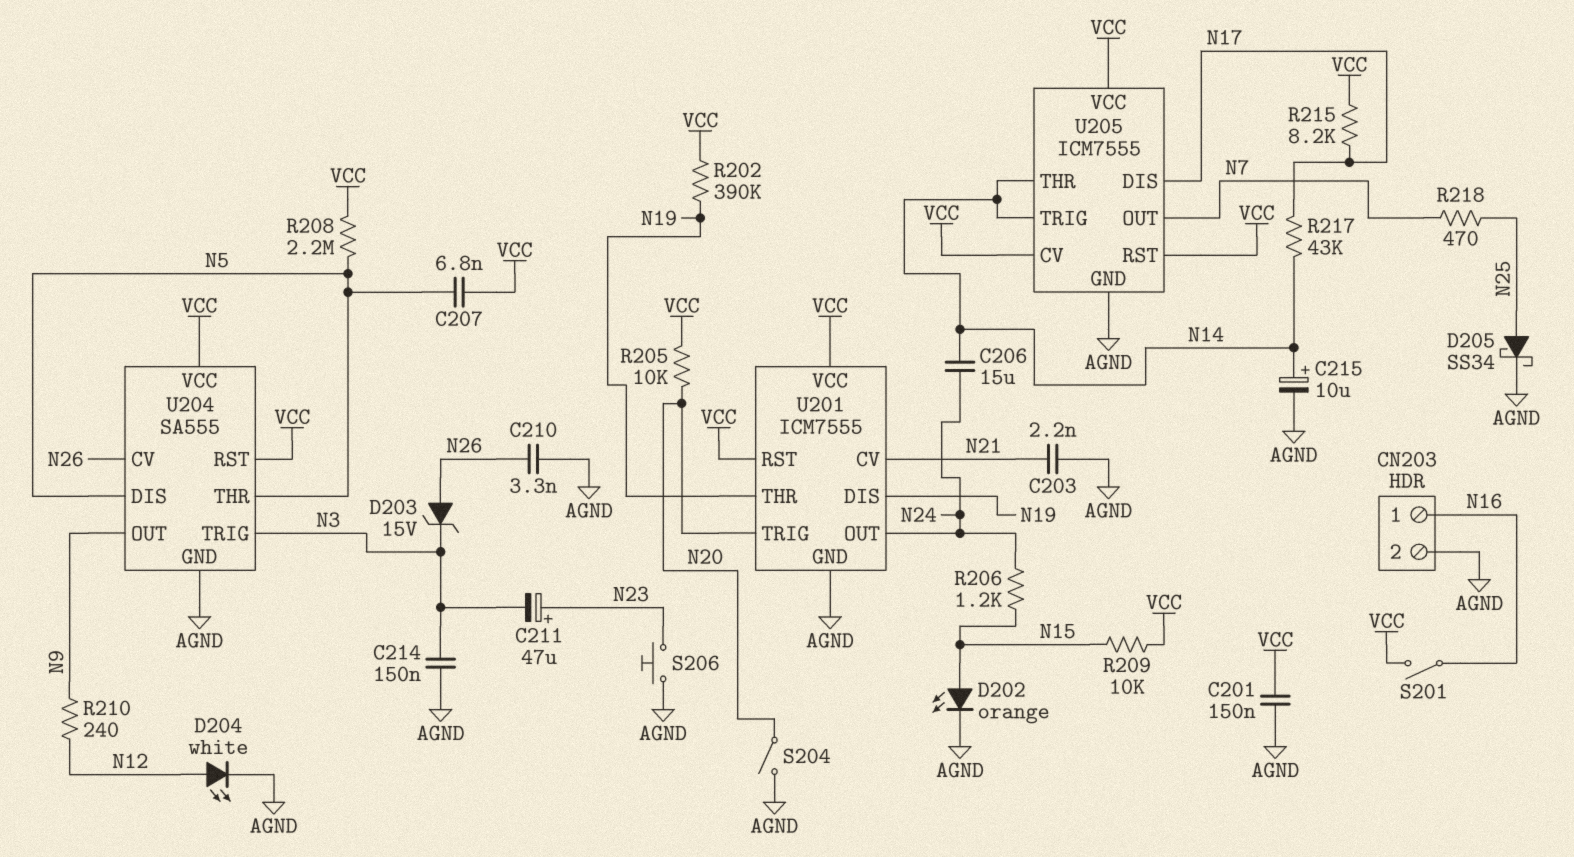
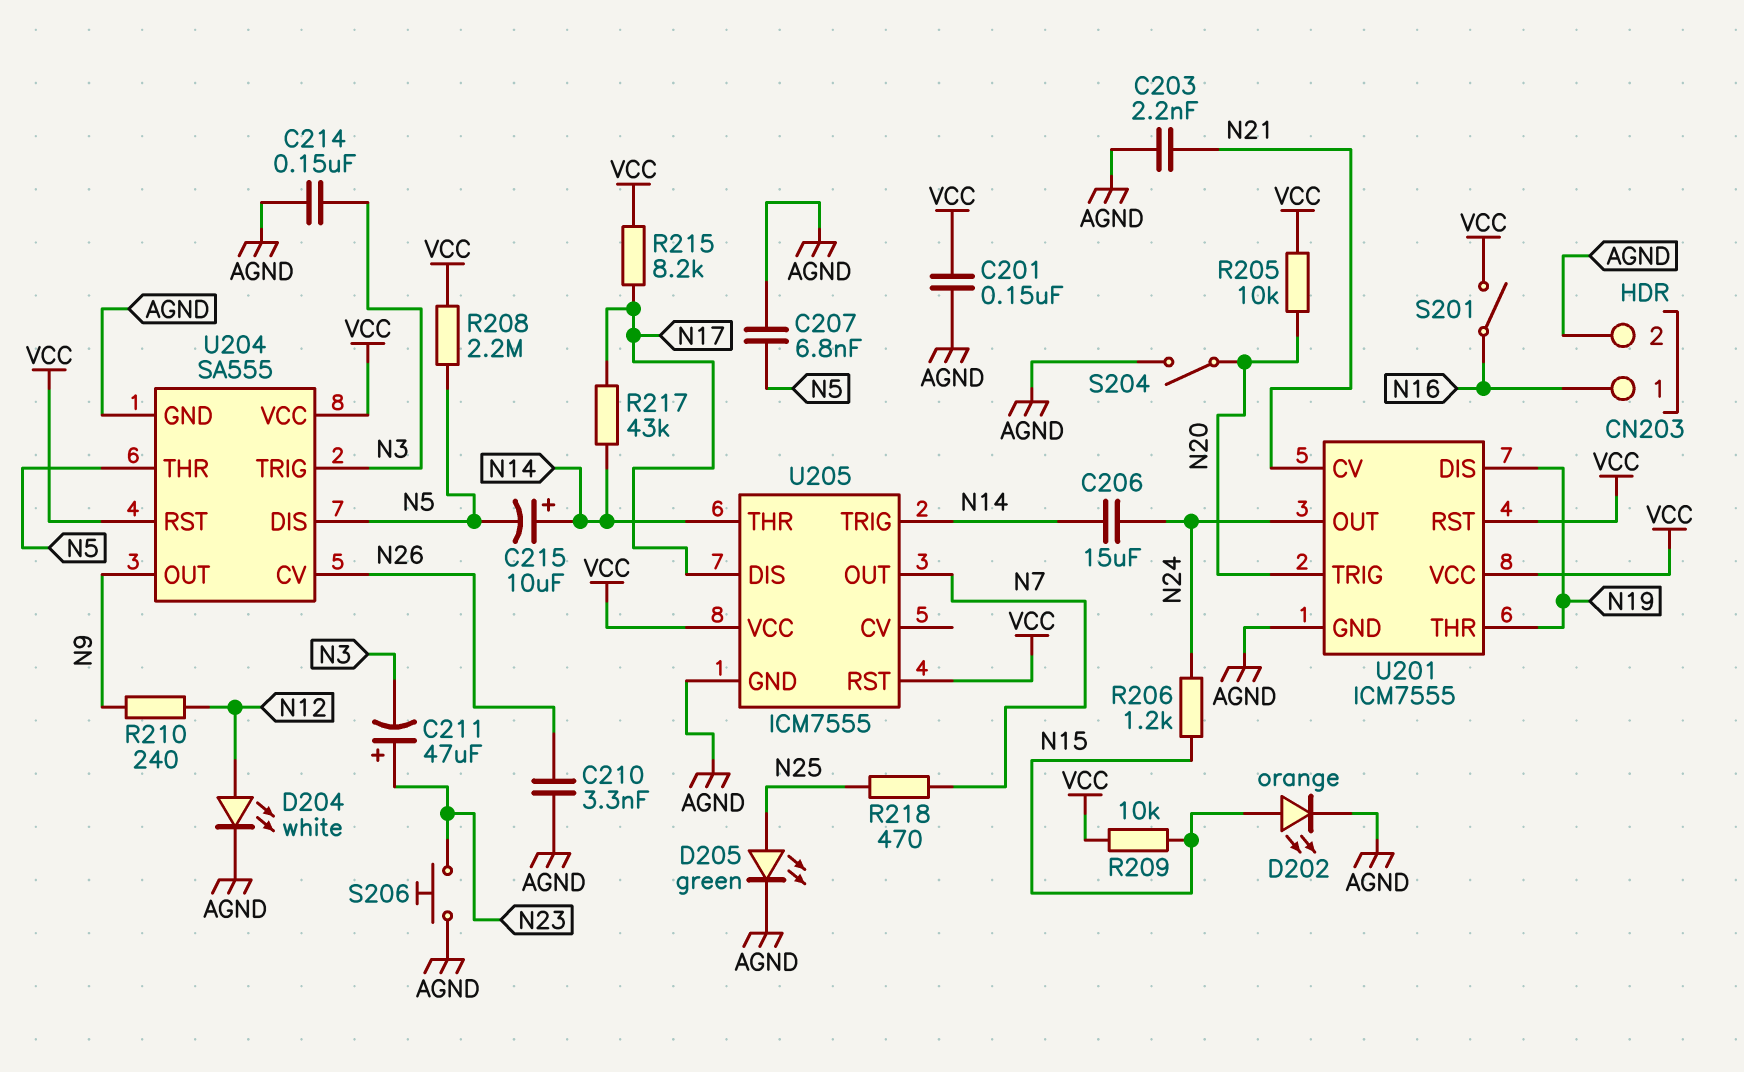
C207: 6.8nF (N5, VCC) -> 6.8nF (AGND, N5)
C215: 10uF (plus N14, minus AGND) -> 10uF (plus N14, minus N5)
D203: zener 15V (A N26, K N3) -> none
D205: schottky SS34 (A N25, K AGND) -> LED green (A N25, K AGND)
R202: 390k (N19, VCC) -> none
U205 pin CV: VCC -> none

